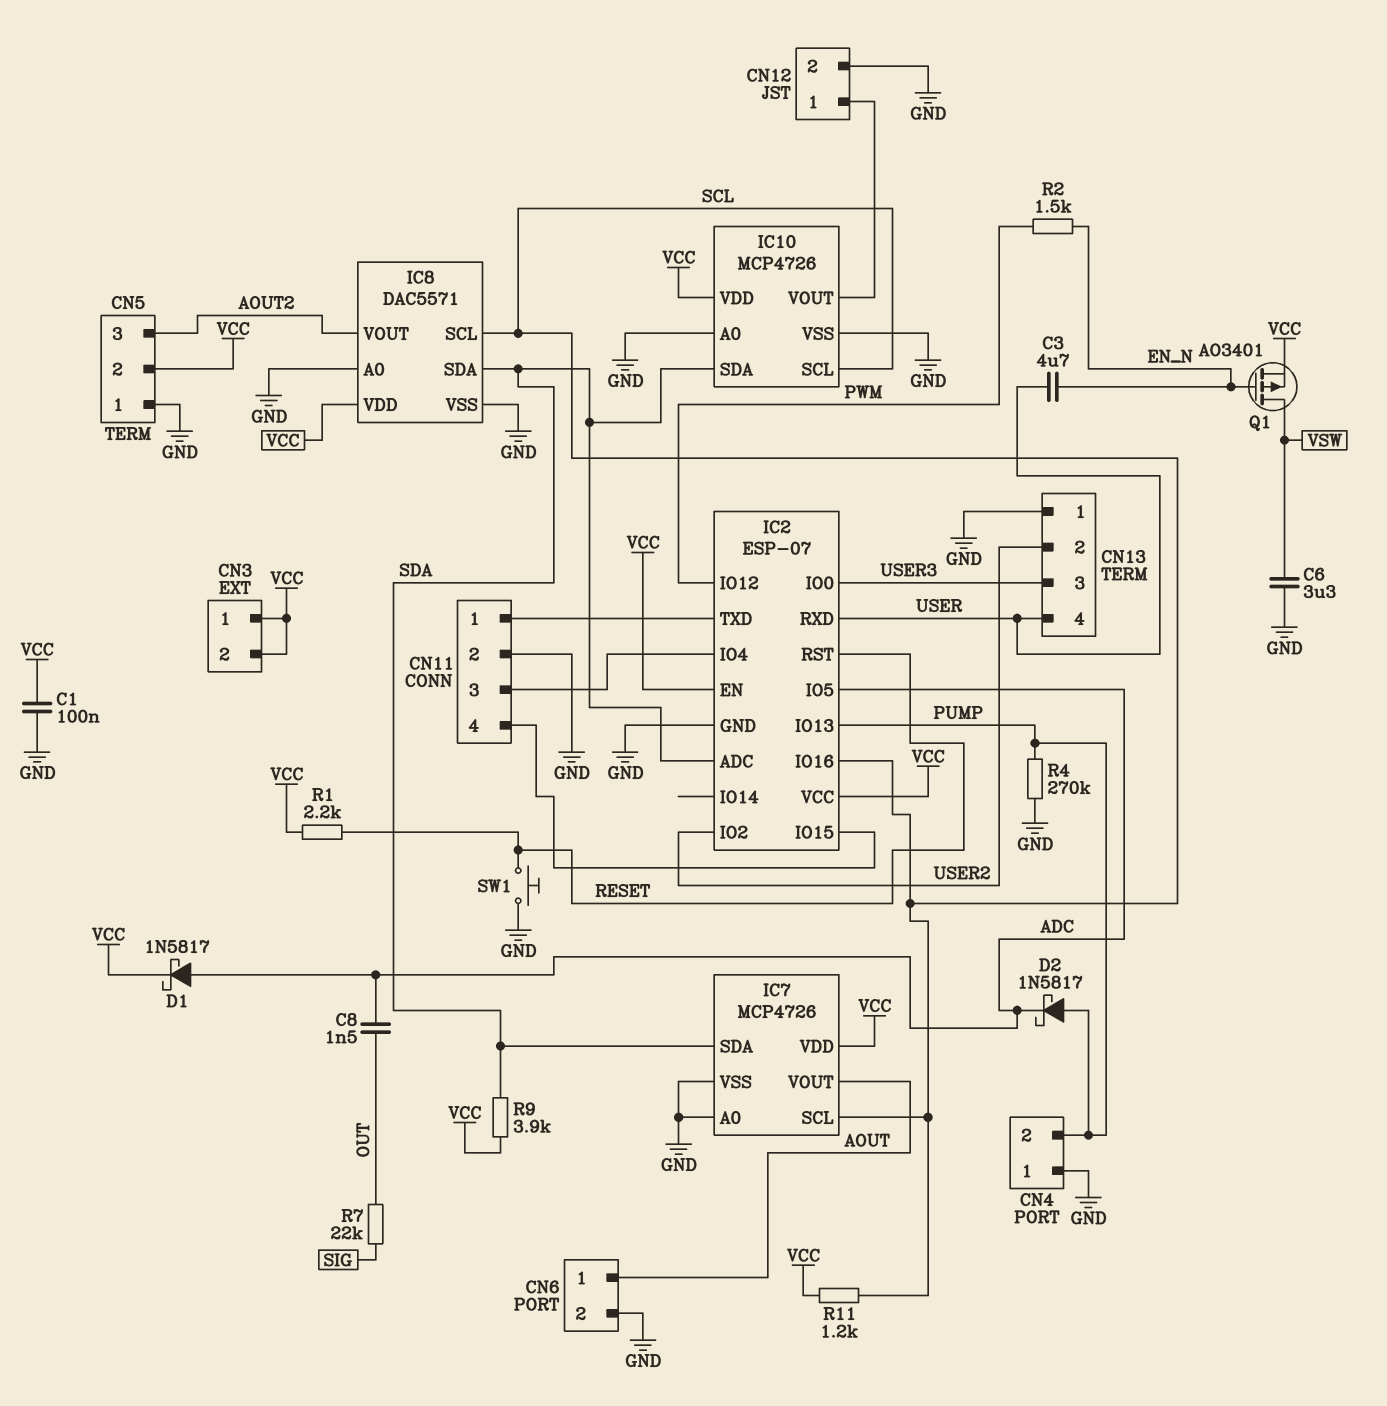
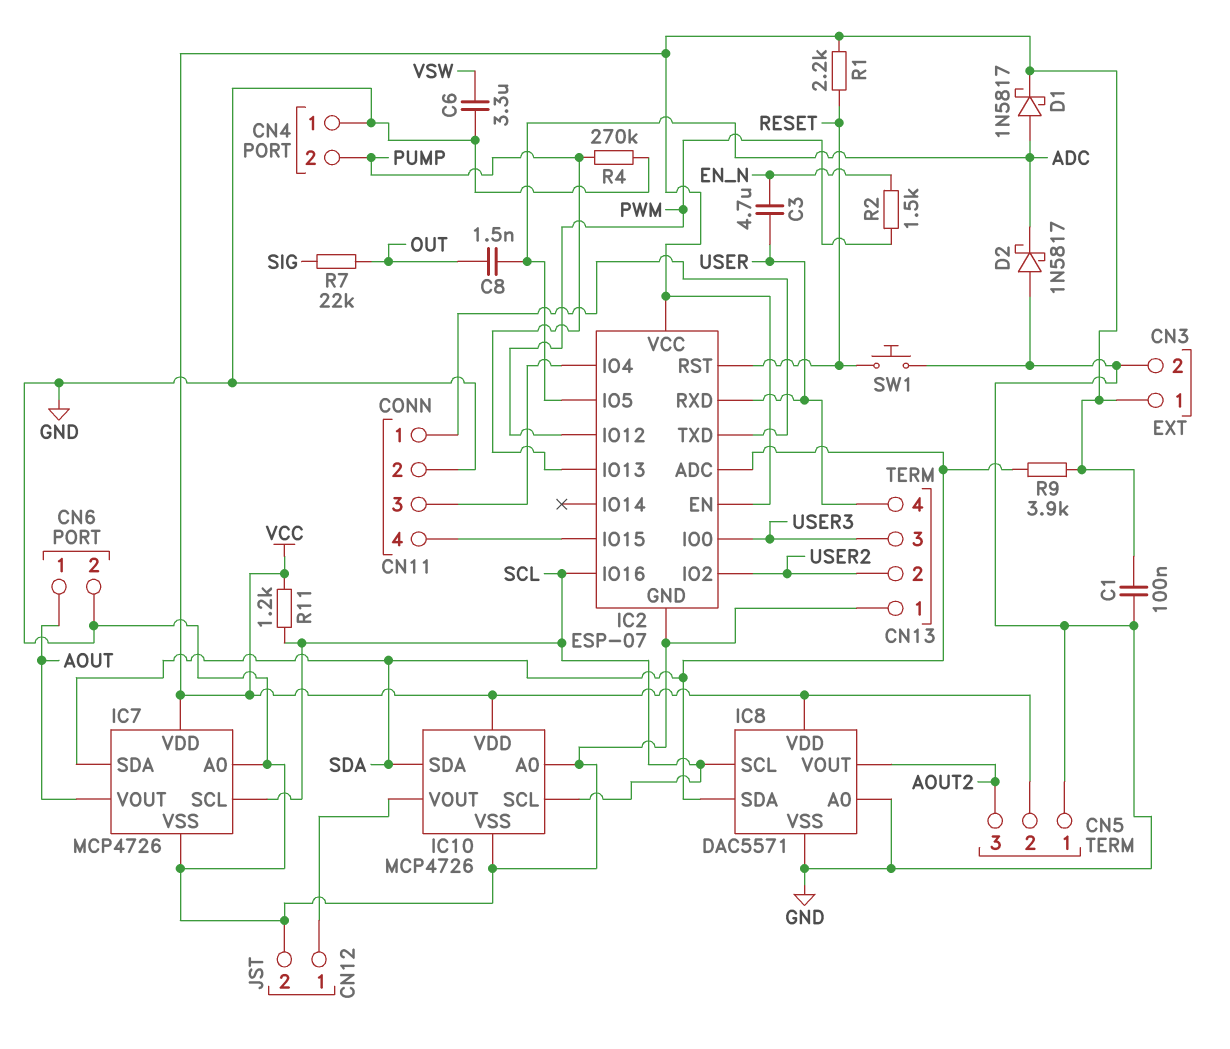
CN3 pin 2: VCC -> GND
D2: schottky 1N5817 (A PUMP, K ADC) -> schottky 1N5817 (A GND, K ADC)
Q1: PMOS AO3401 (G EN_N, D VSW, S VCC) -> none

